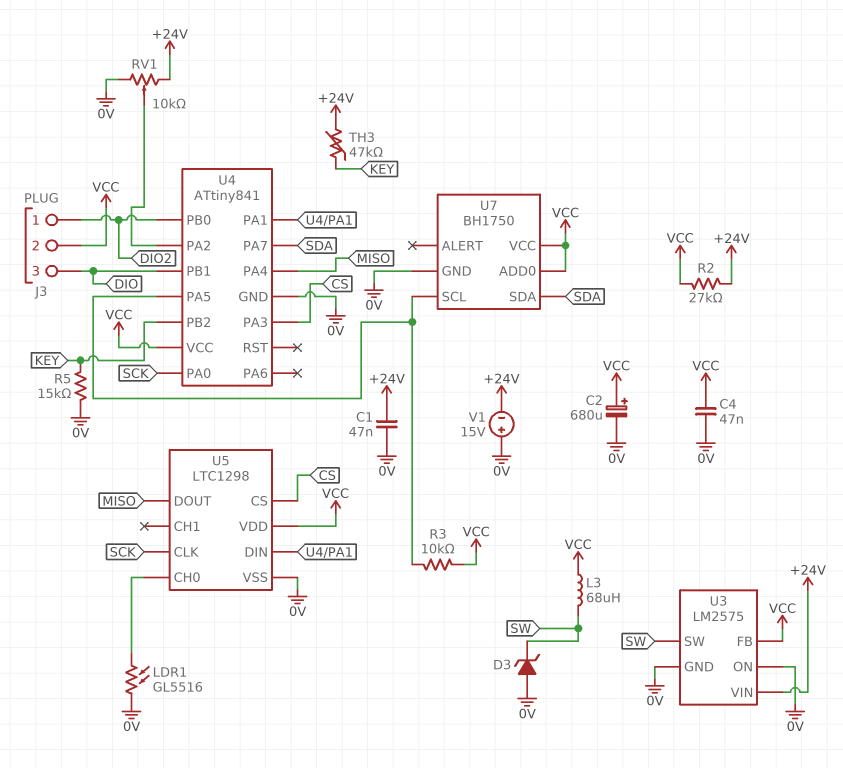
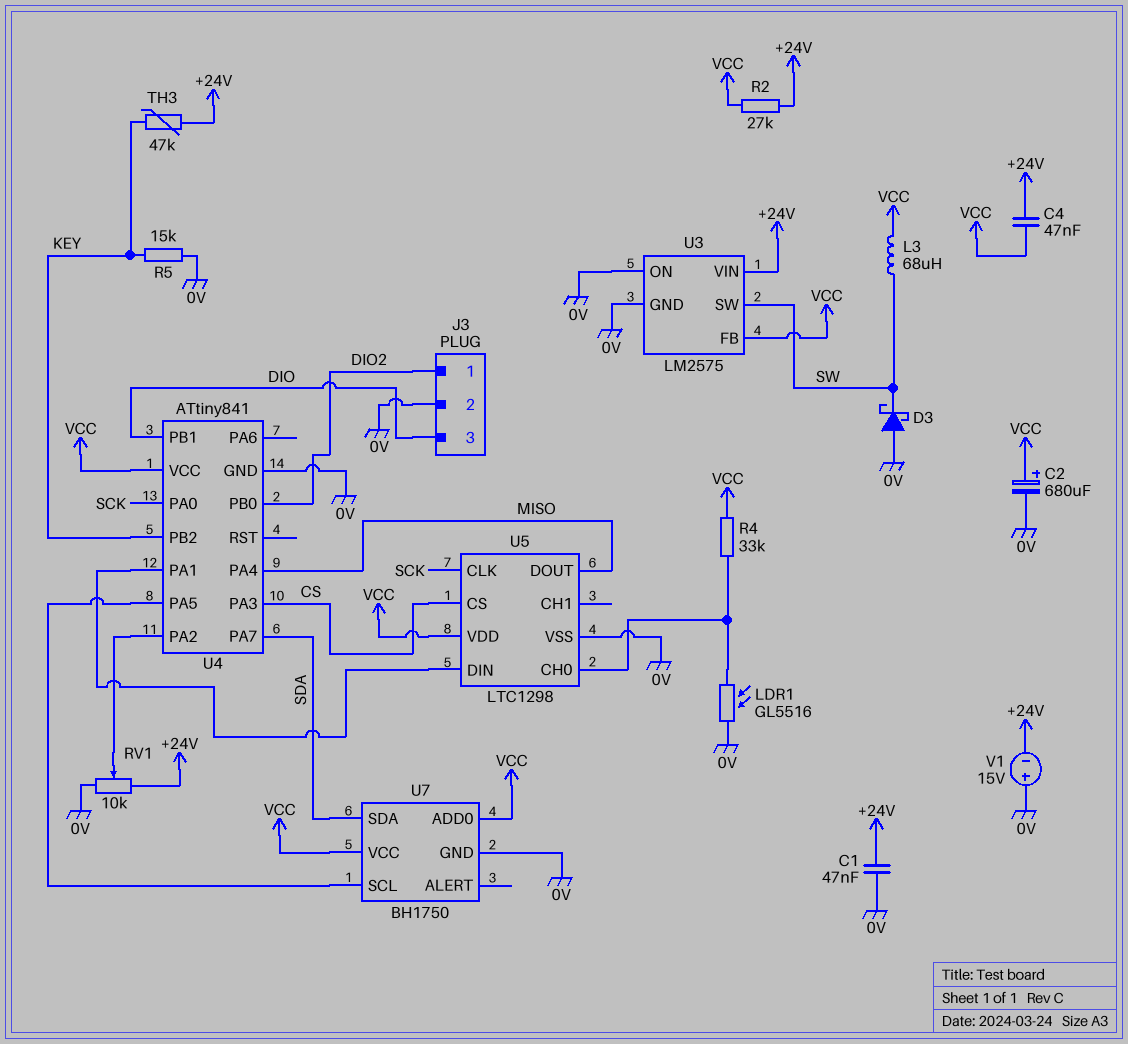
C4: 47nF (0V, VCC) -> 47nF (+24V, VCC)
D3: zener (A 0V, K SW) -> schottky (A 0V, K SW)
J3 pin 2: VCC -> 0V
R3: 10k (U4/PA5, VCC) -> none
R4: none -> 33k (U5/CH0, VCC)

